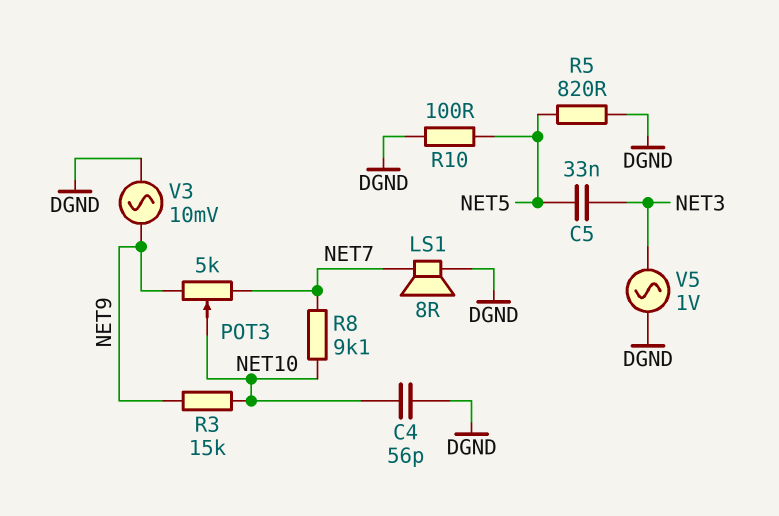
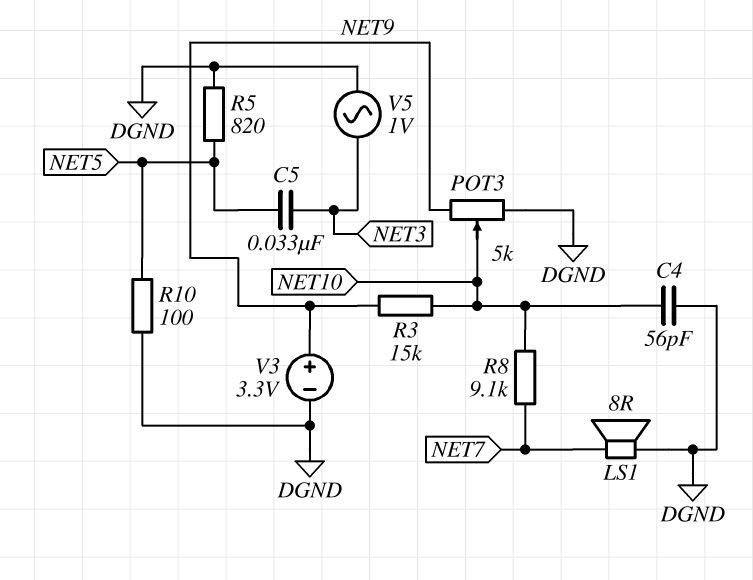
POT3: 5k (NET7, NET9, wiper NET10) -> 5k (DGND, NET9, wiper NET10)
V3: AC 10mV (DGND, NET9) -> 3.3V (plus NET9, minus DGND)

